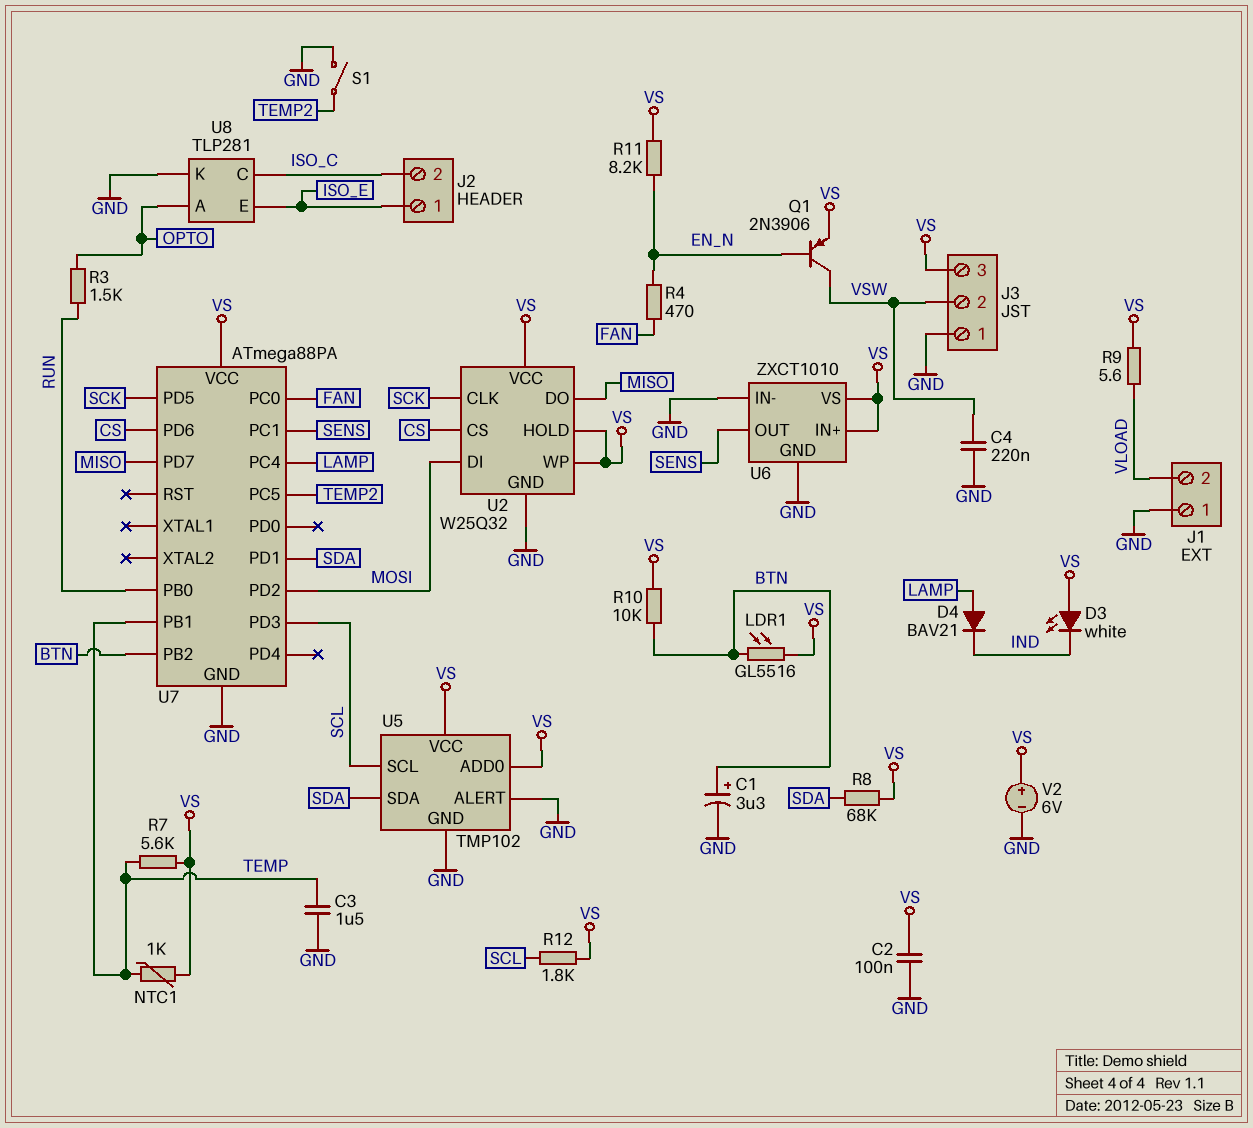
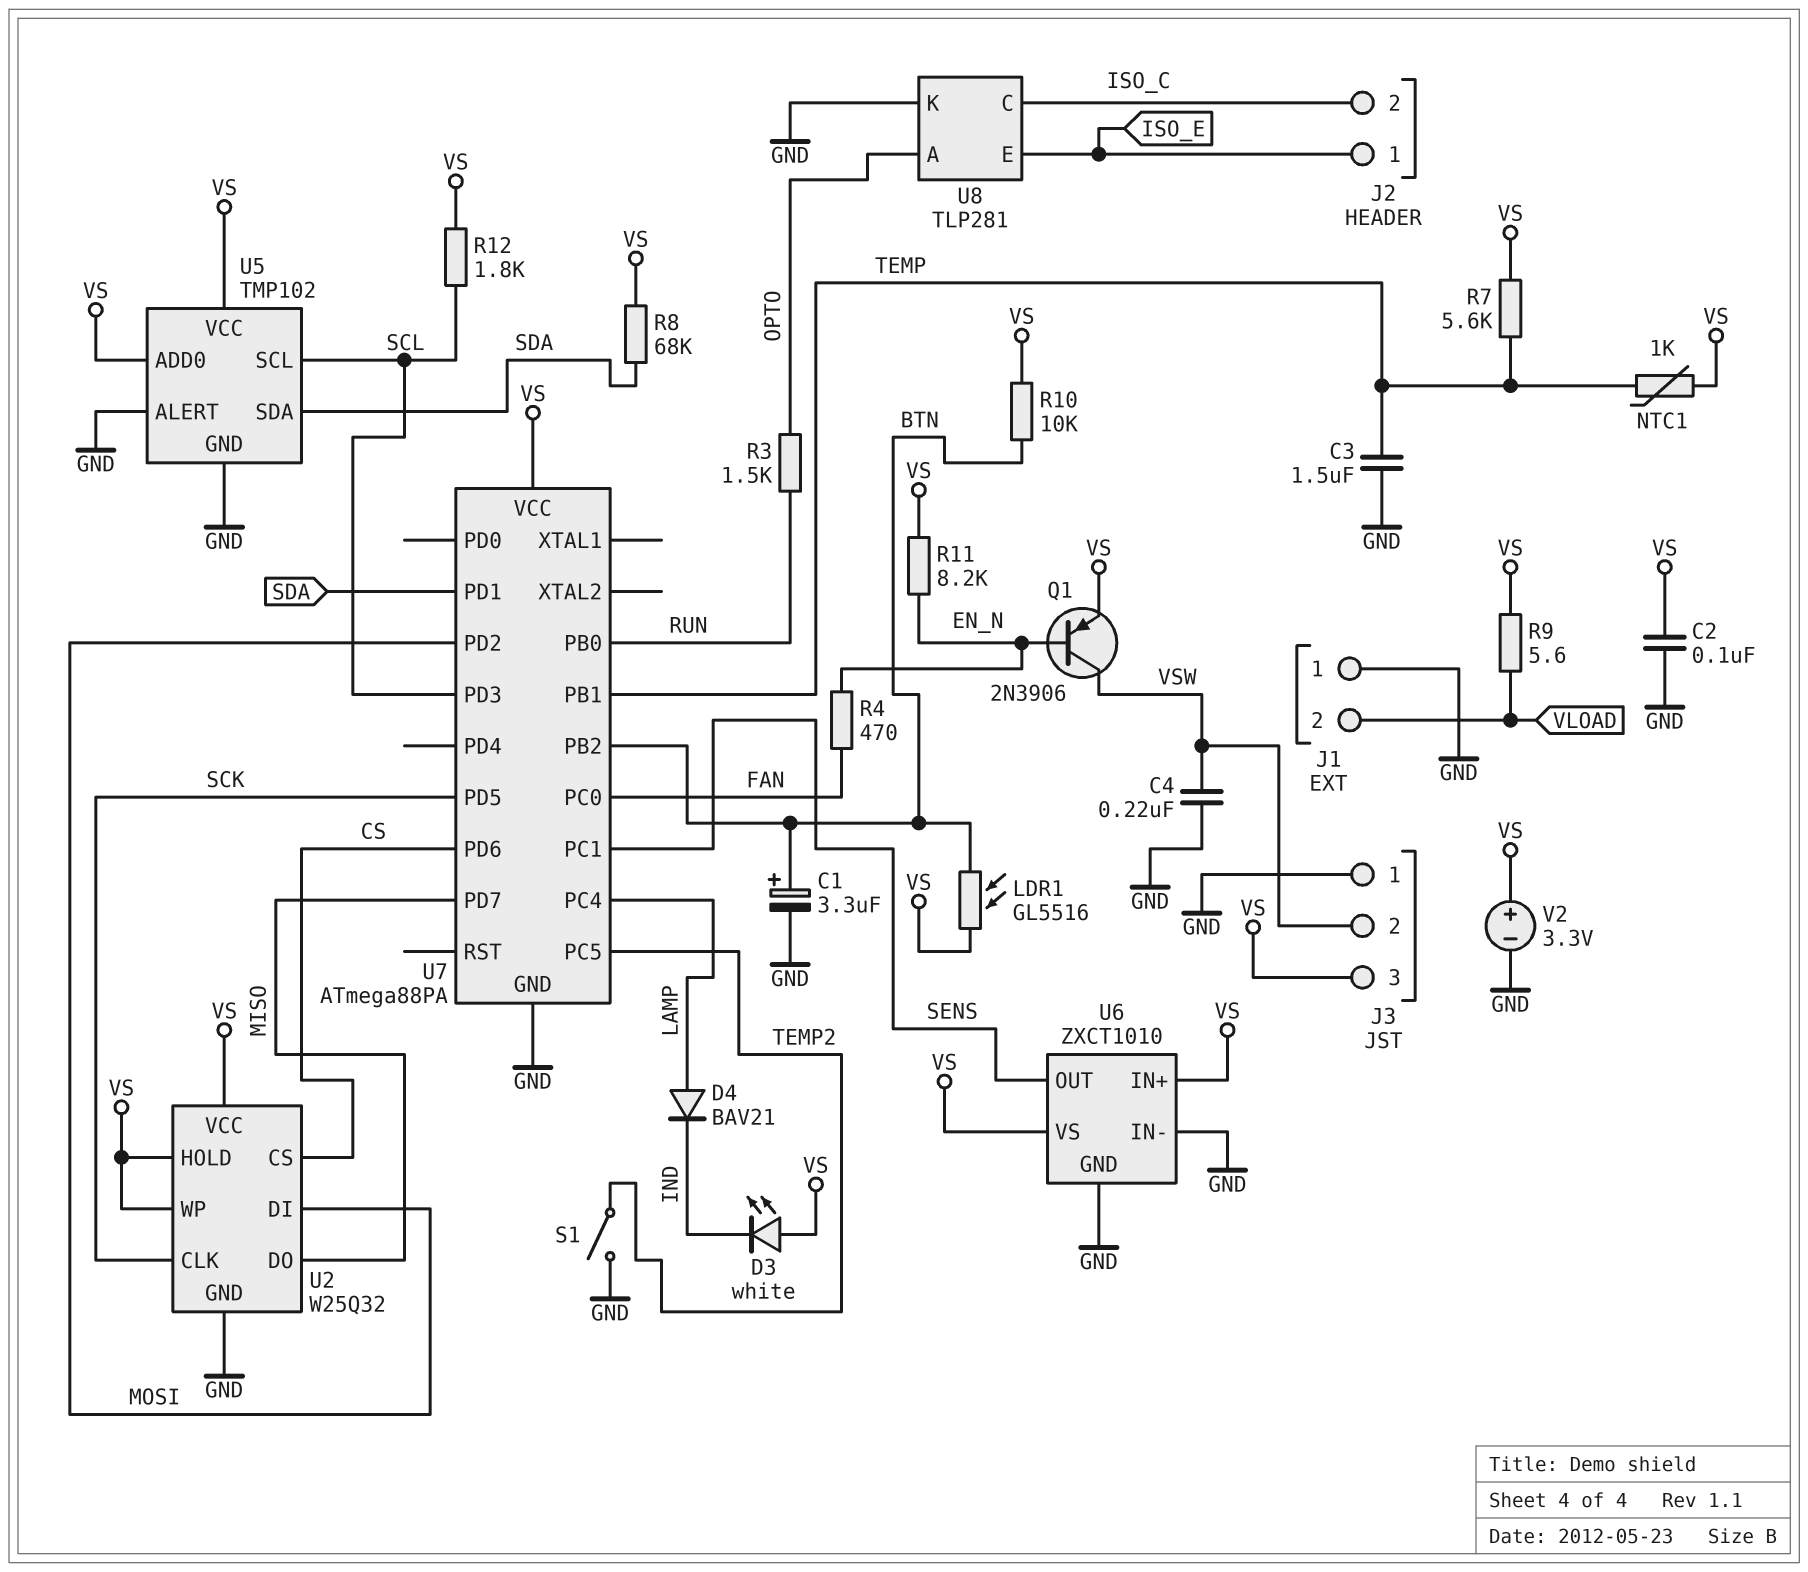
V2: 6V (plus VS, minus GND) -> 3.3V (plus VS, minus GND)

